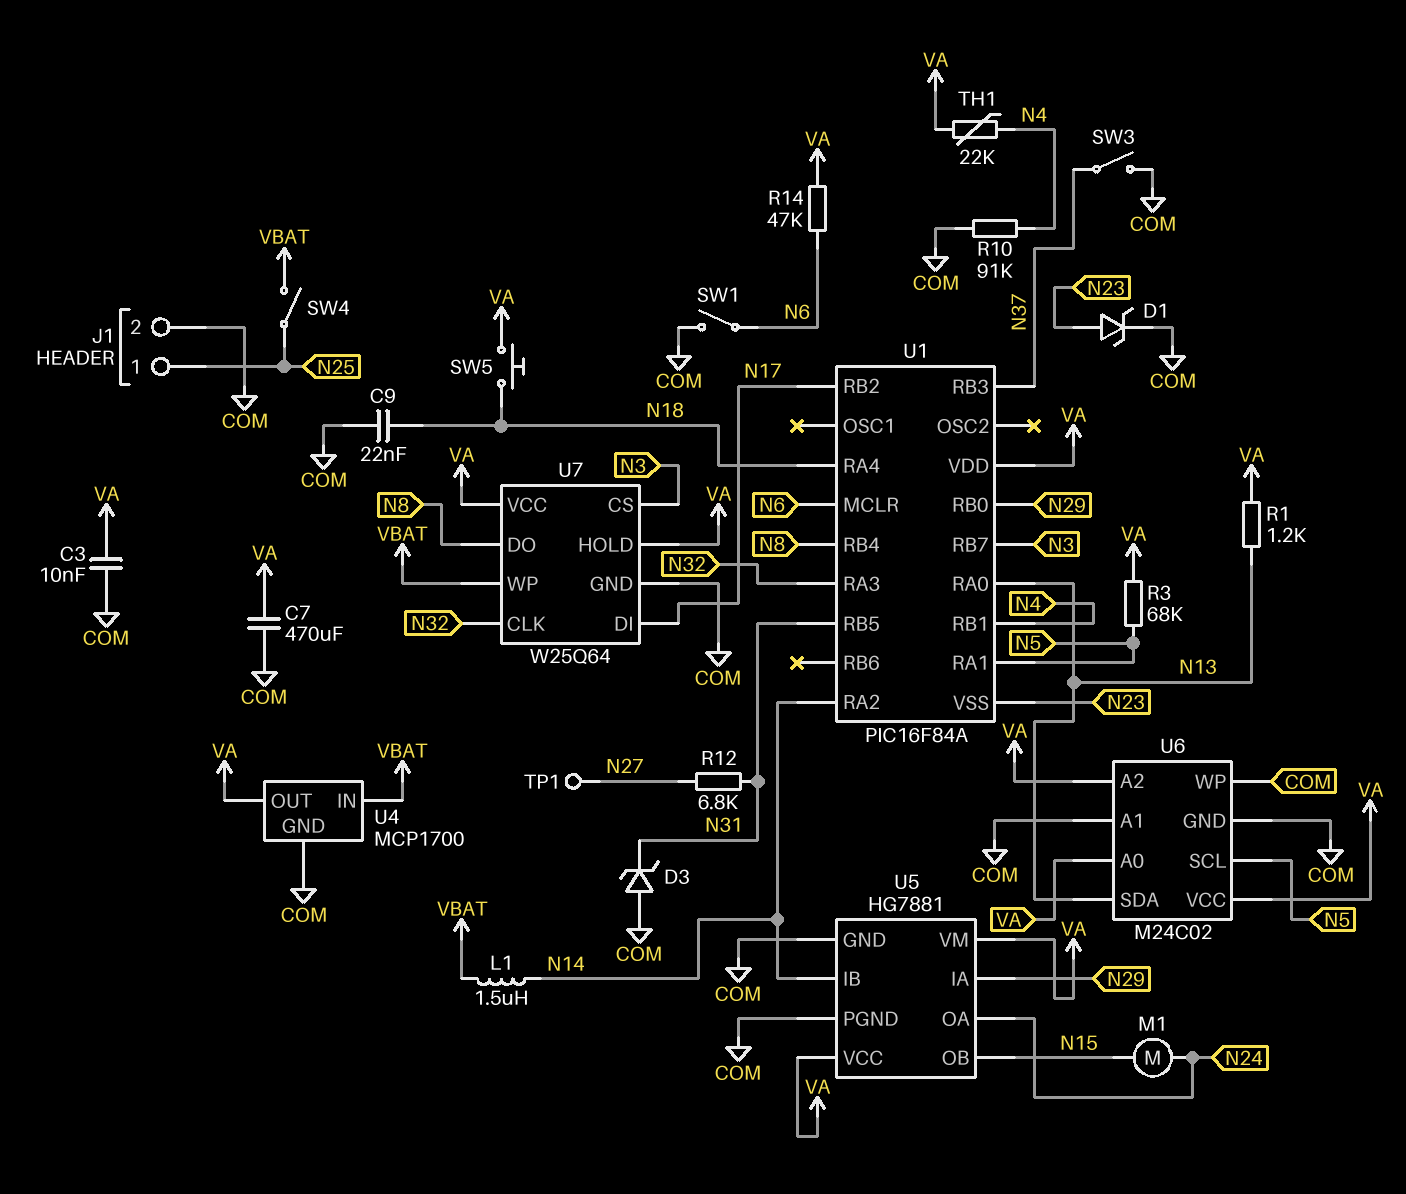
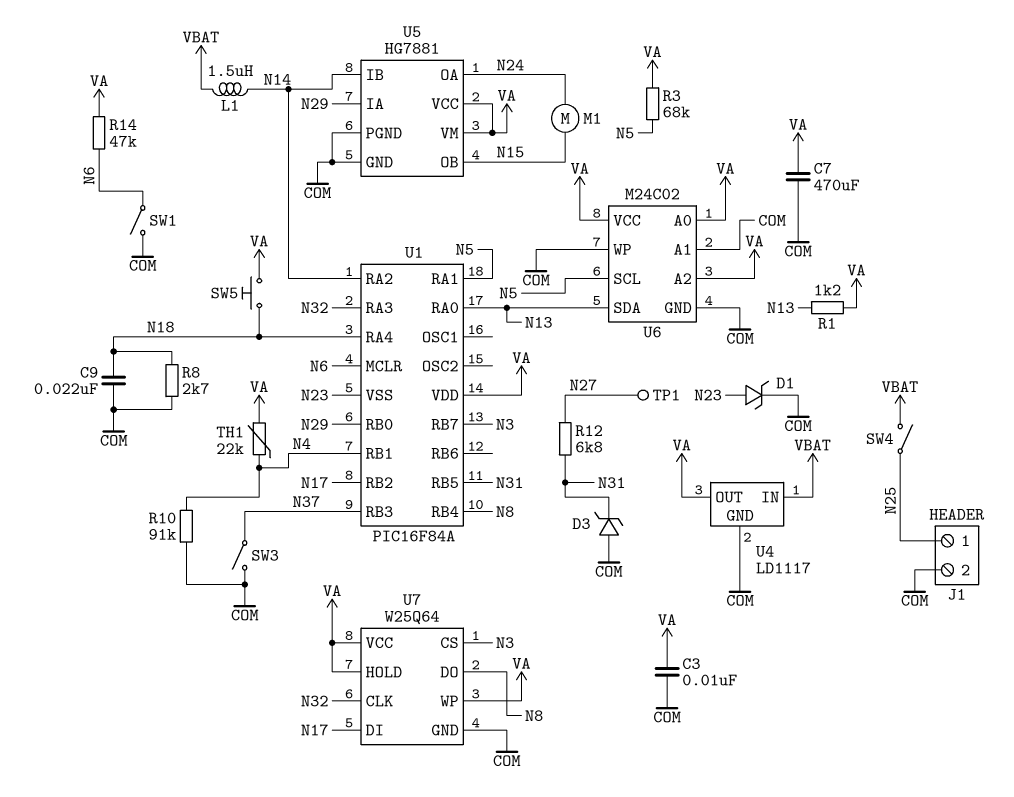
R8: none -> 2.7k (COM, N18)
U4: MCP1700 -> LD1117
U7 pin WP: VBAT -> VA

